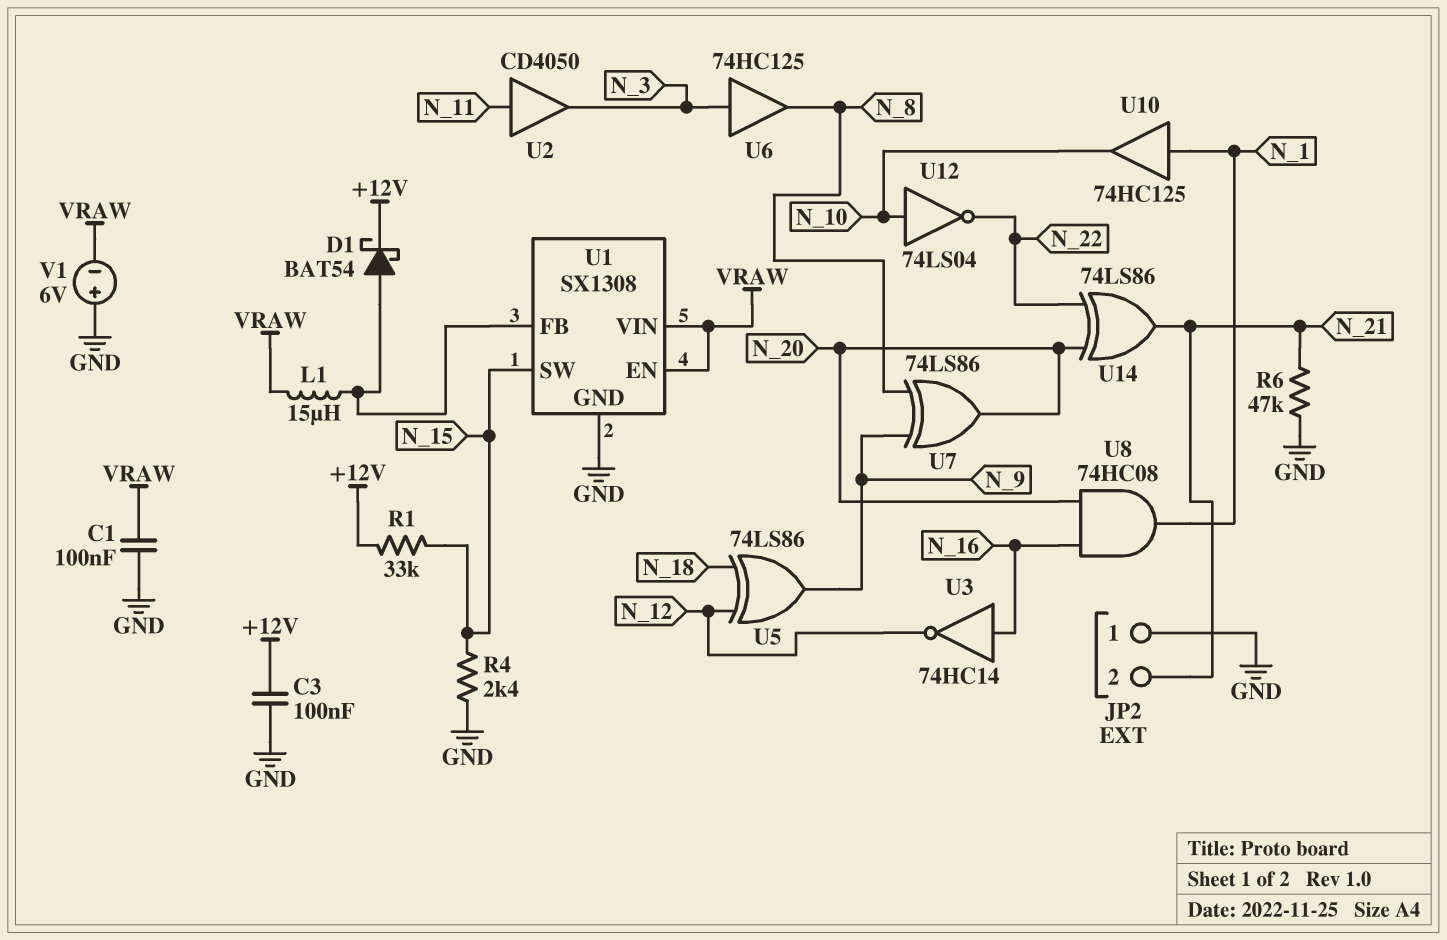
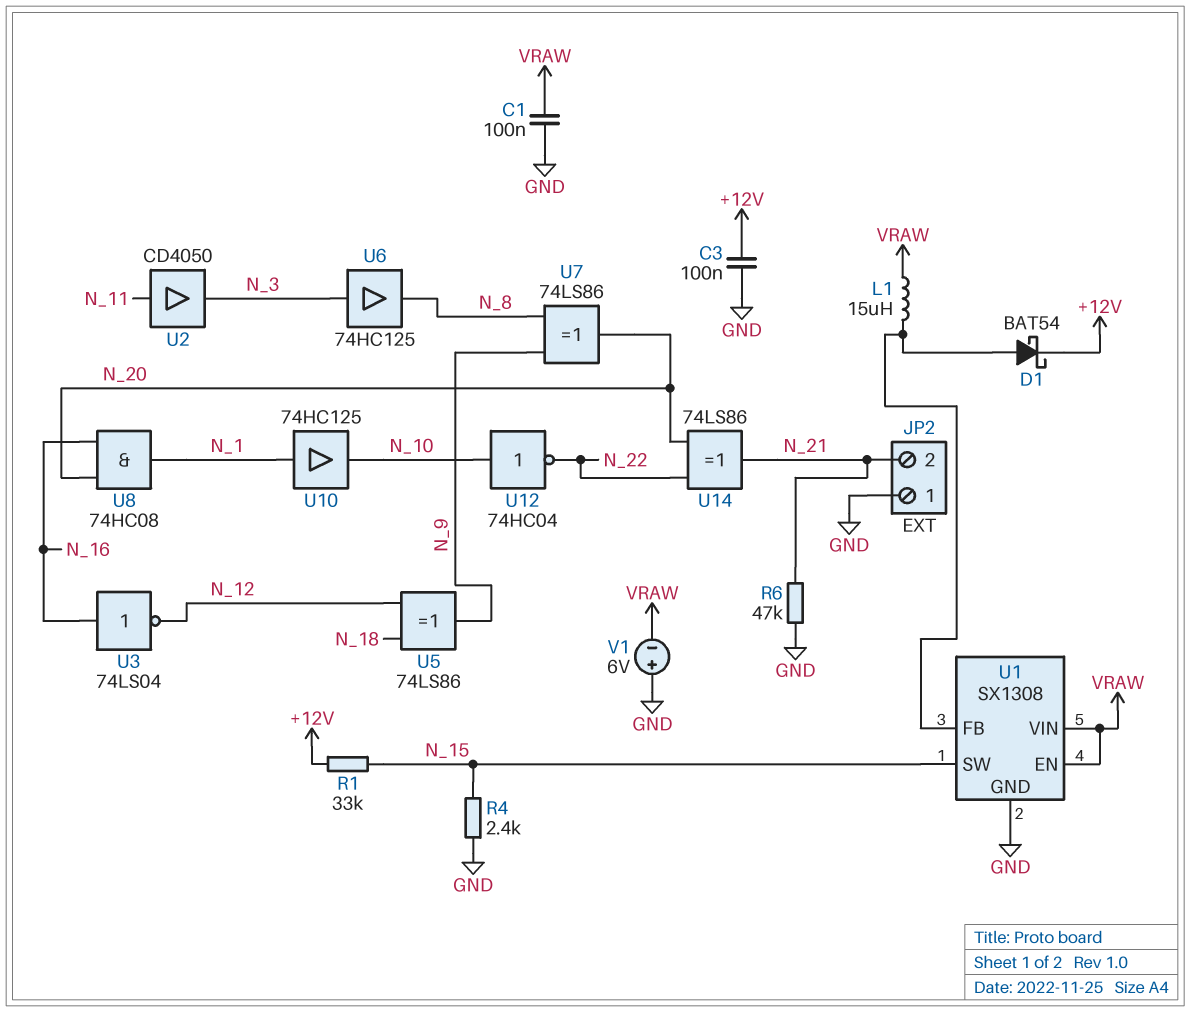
U3: NOT 74HC14 (in N_16, out N_12) -> NOT 74LS04 (in N_16, out N_12)
U12: NOT 74LS04 (in N_10, out N_22) -> NOT 74HC04 (in N_10, out N_22)

